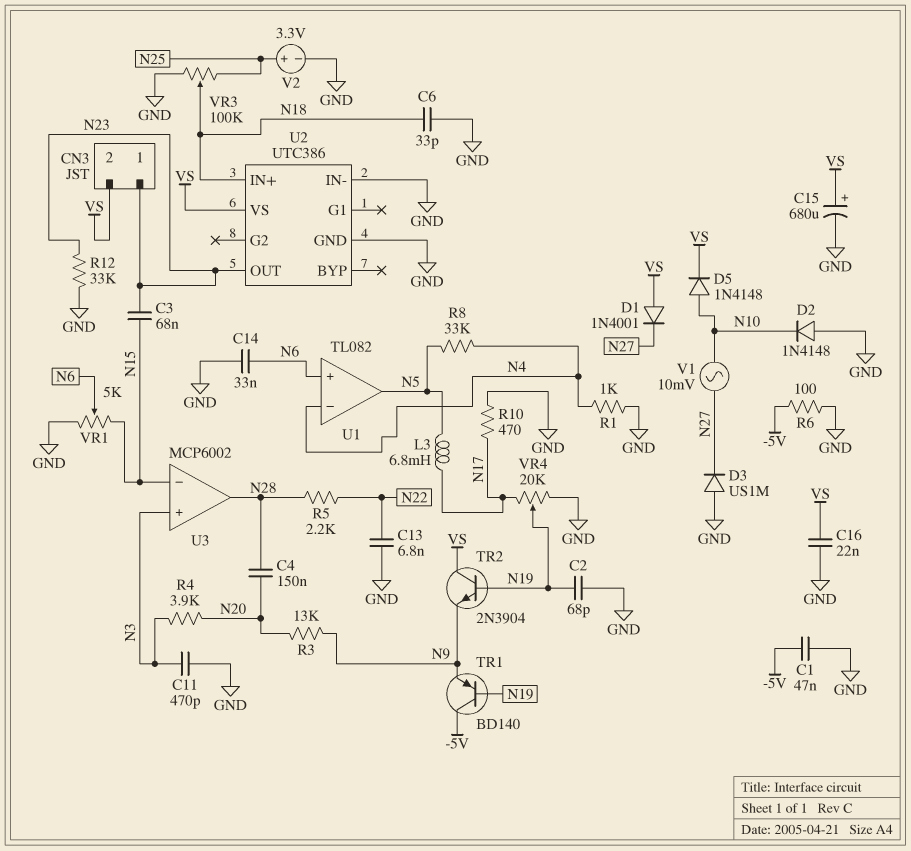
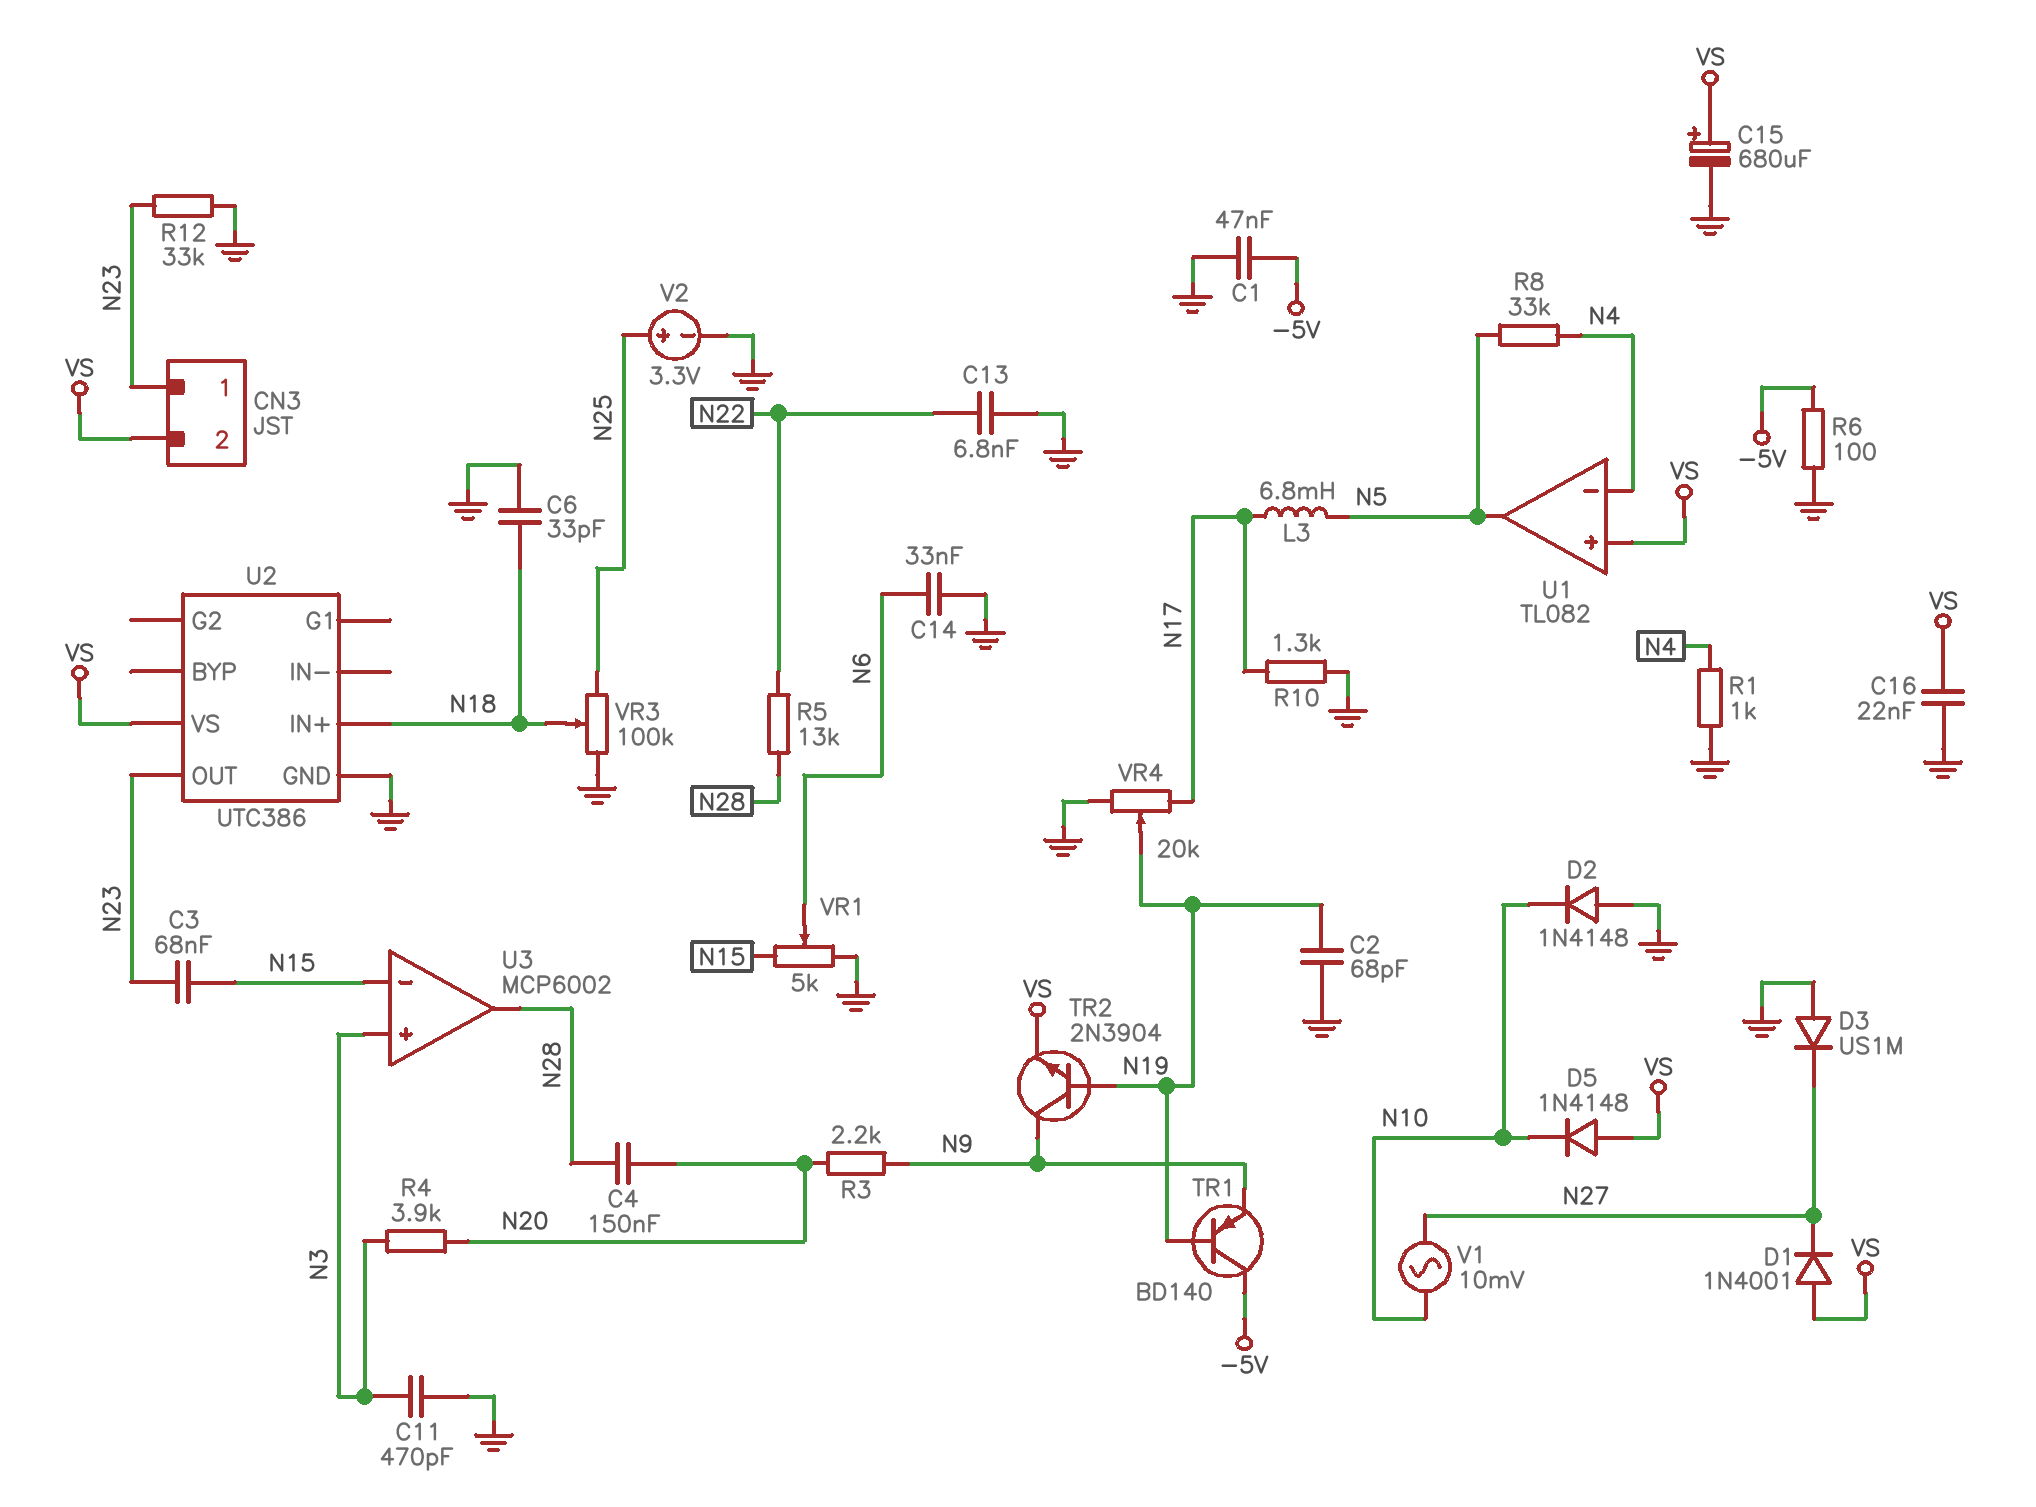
D5: diode 1N4148 (A N10, K VS) -> diode 1N4148 (A VS, K N10)
R3: 13k (N9, N20) -> 2.2k (N9, N20)
R5: 2.2k (N22, N28) -> 13k (N22, N28)
R10: 470 (GND, N17) -> 1.3k (GND, N17)
TR2: NPN 2N3904 (B N19, C VS, E N9) -> NPN 2N3904 (B N19, C N9, E VS)
U1 pin in+: N6 -> VS
U2 pin IN-: GND -> none

